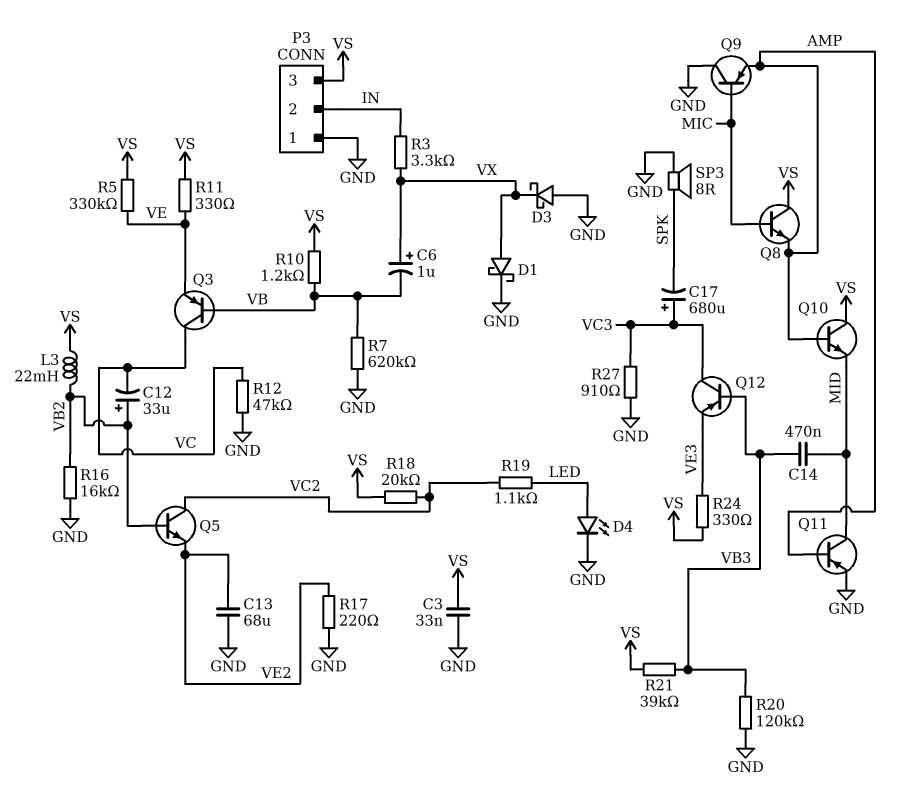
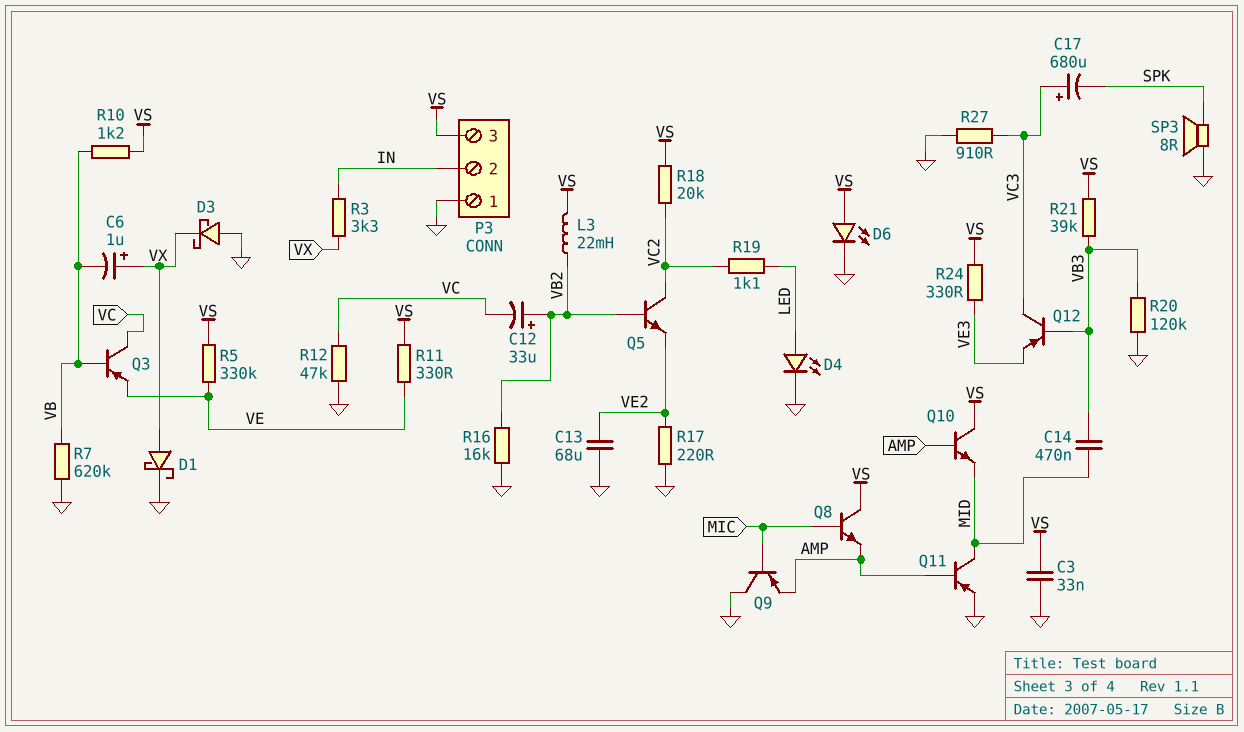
D6: none -> LED (A VS, K GND)

